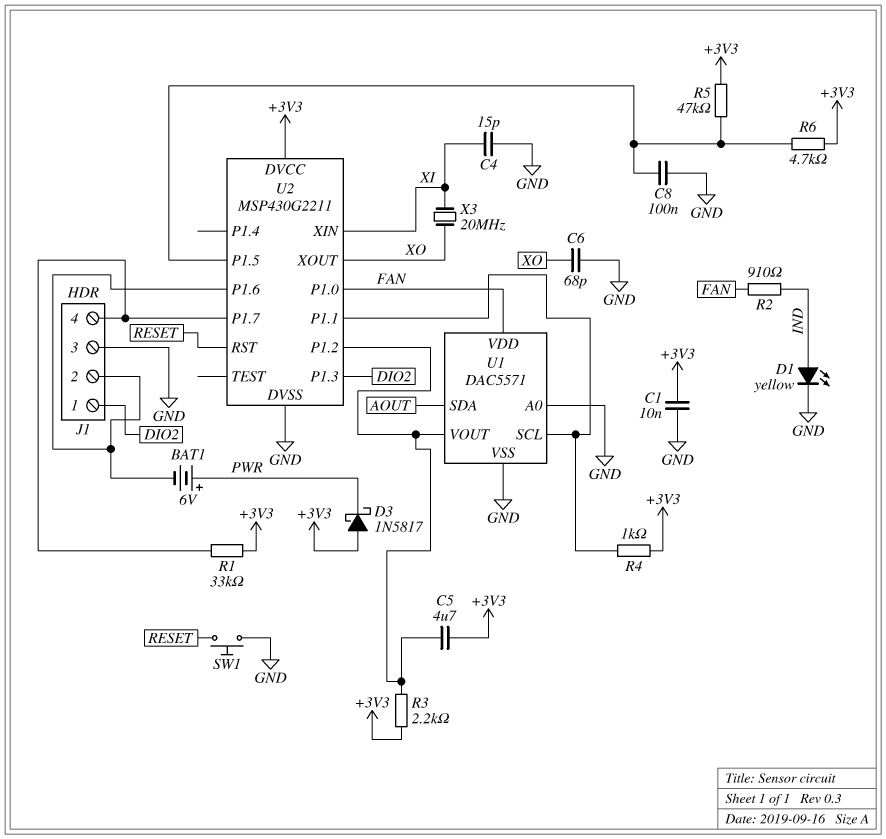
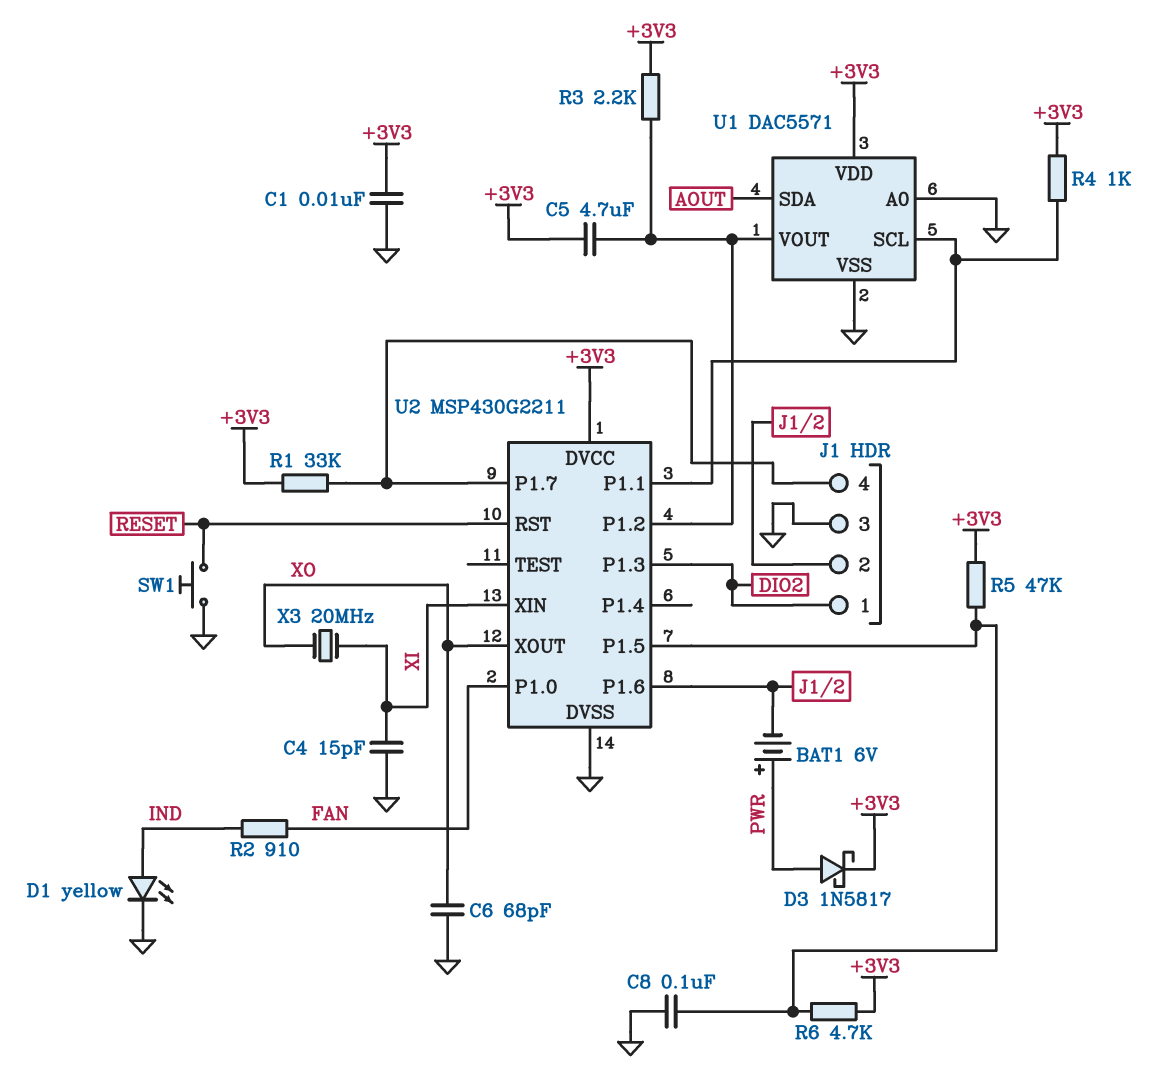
D3: schottky 1N5817 (A +3V3, K PWR) -> schottky 1N5817 (A PWR, K +3V3)
U1 pin VDD: FAN -> +3V3

